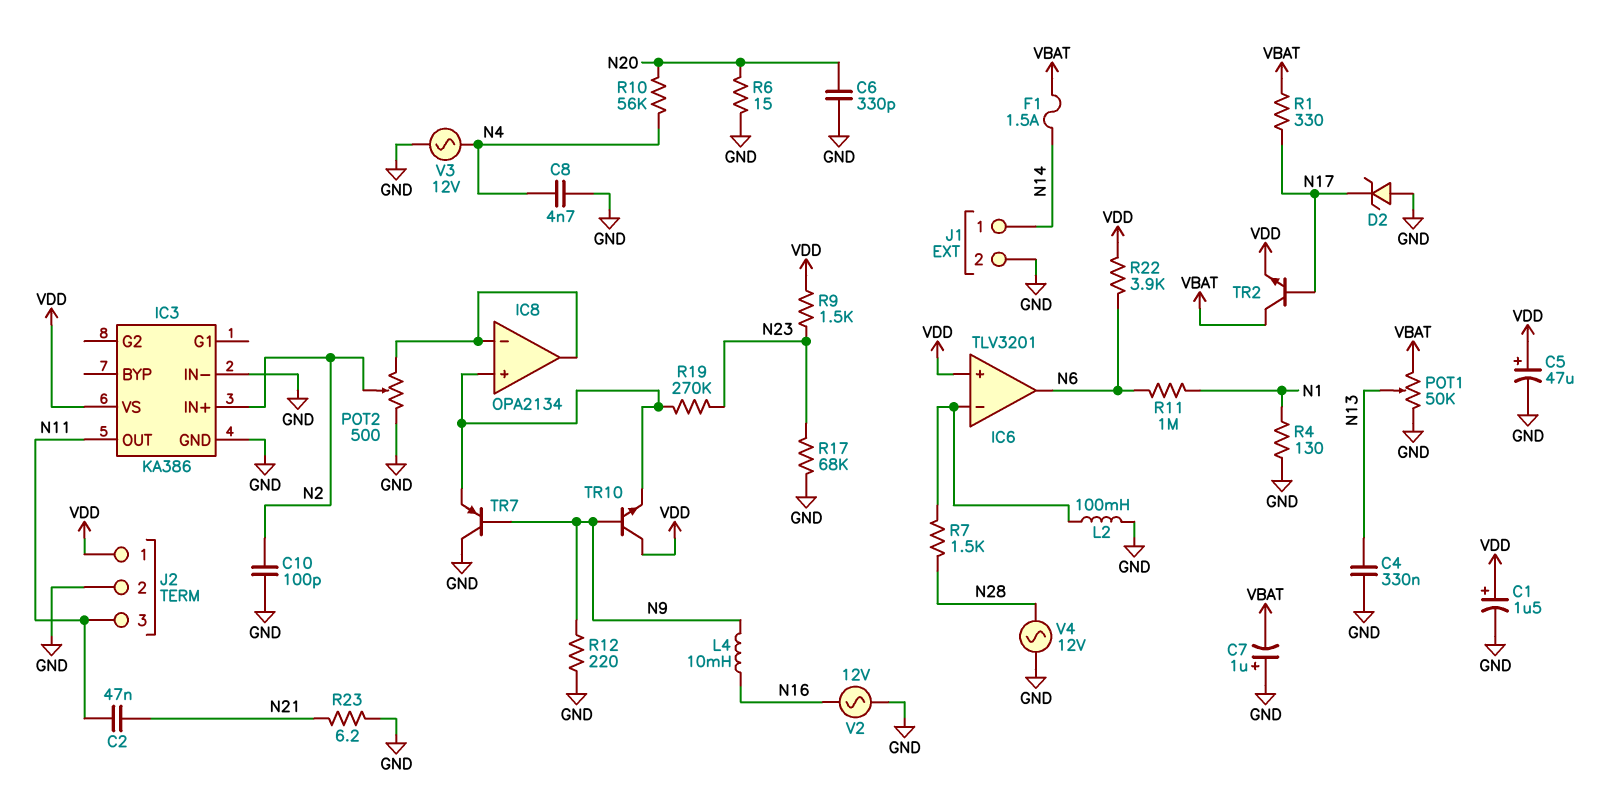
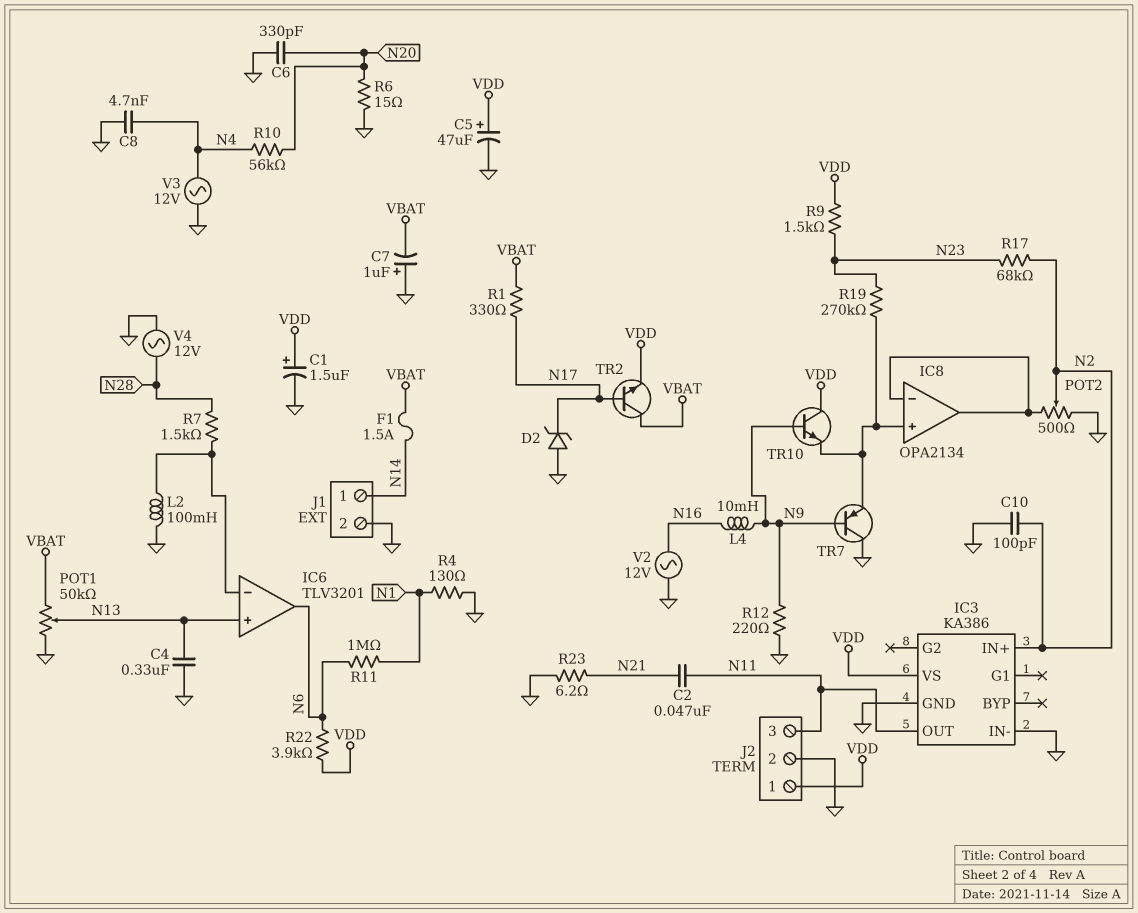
IC6 pin in+: VDD -> N13
R17: 68k (GND, N23) -> 68k (N2, N23)

